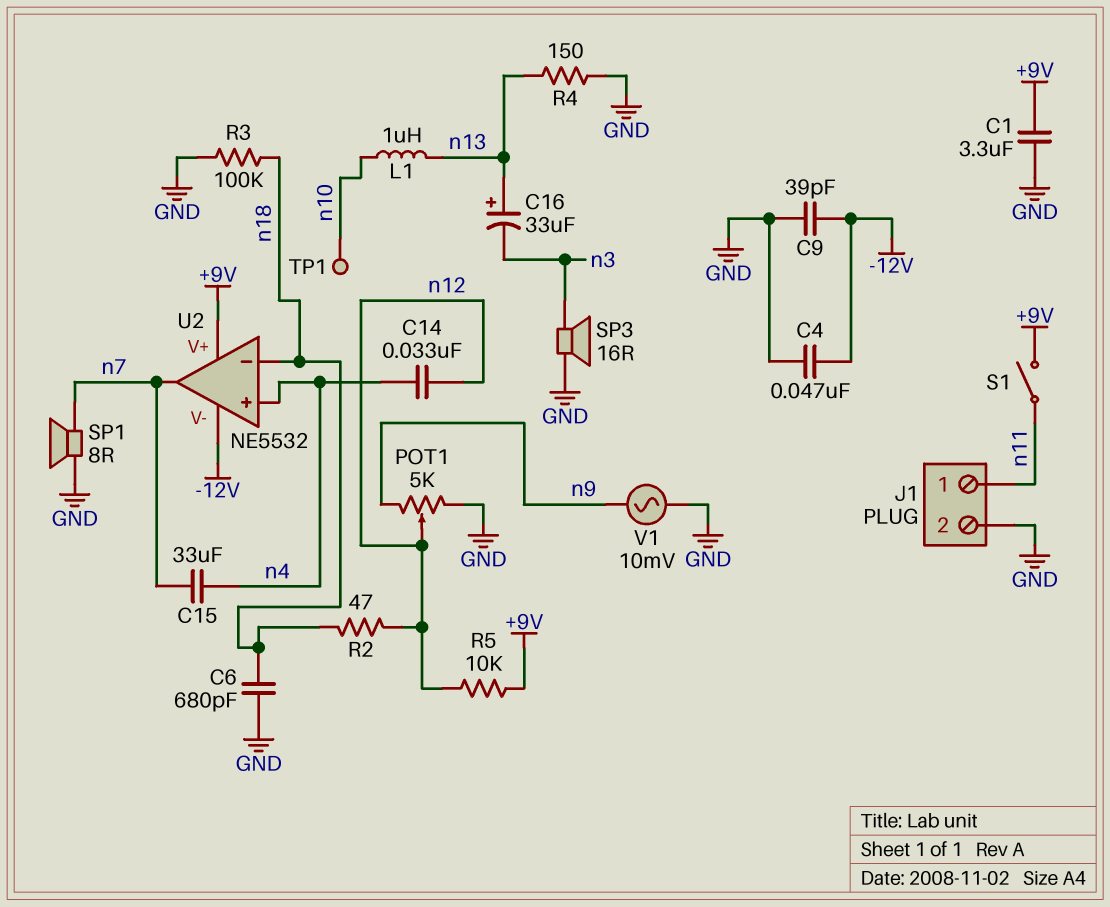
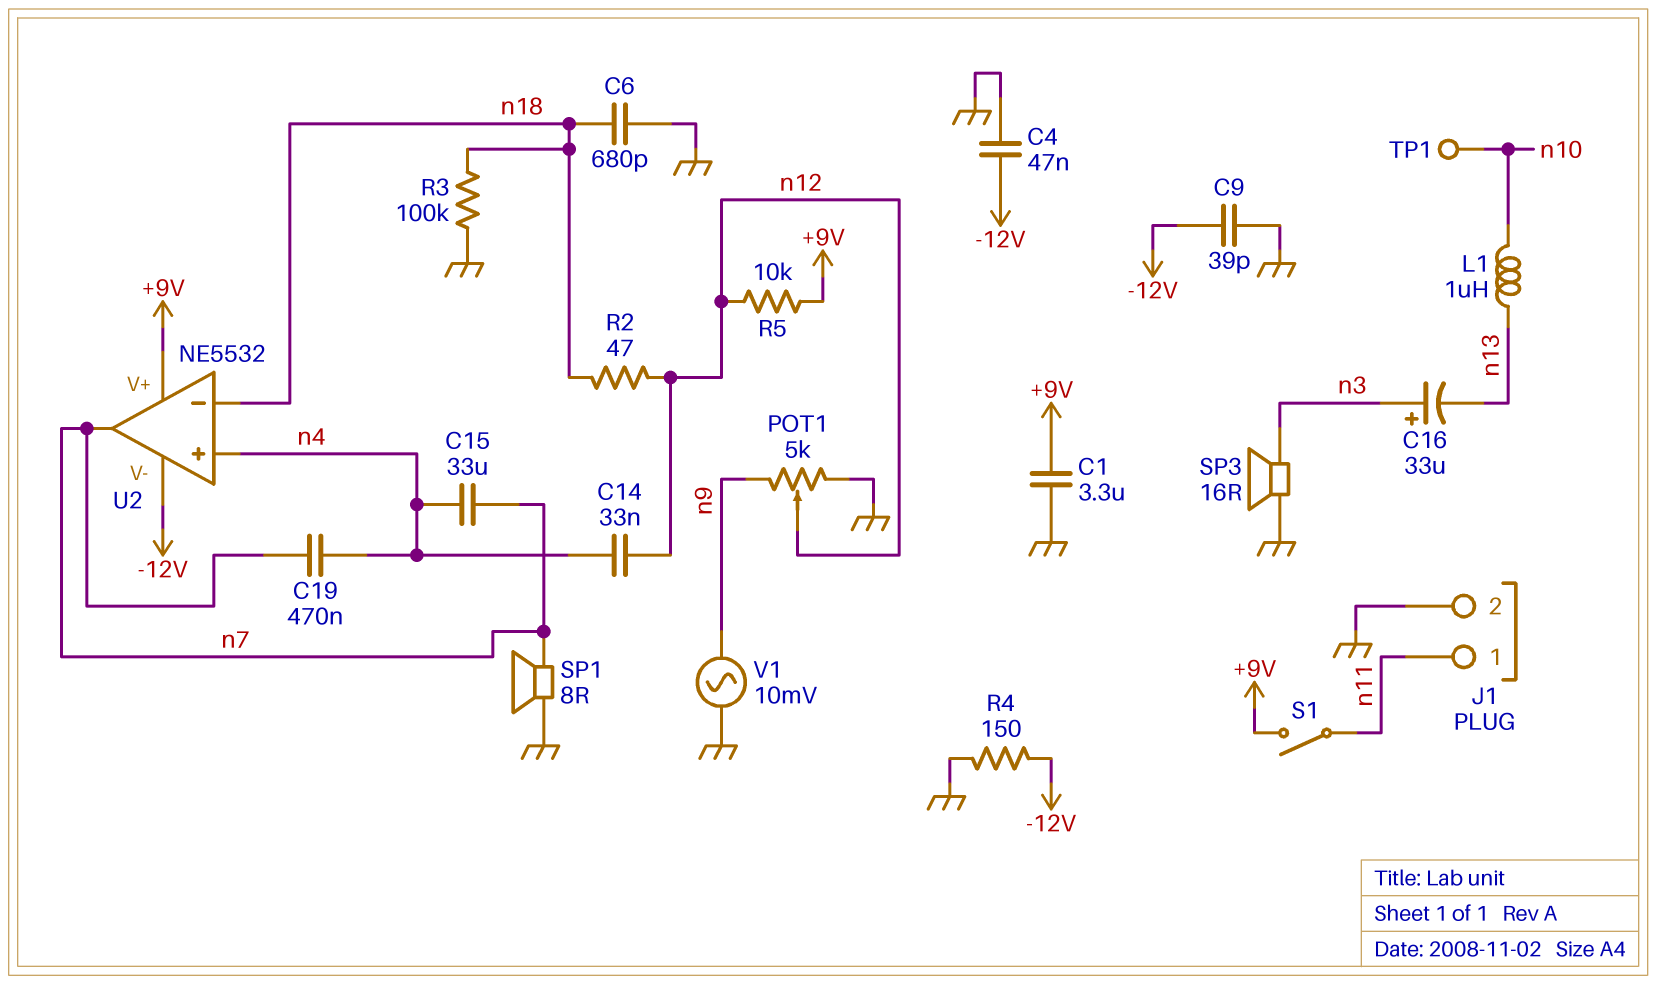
C16: 33uF (plus n13, minus n3) -> 33uF (plus n3, minus n13)
C19: none -> 470nF (n4, n7)
R4: 150 (GND, n13) -> 150 (-12V, GND)

